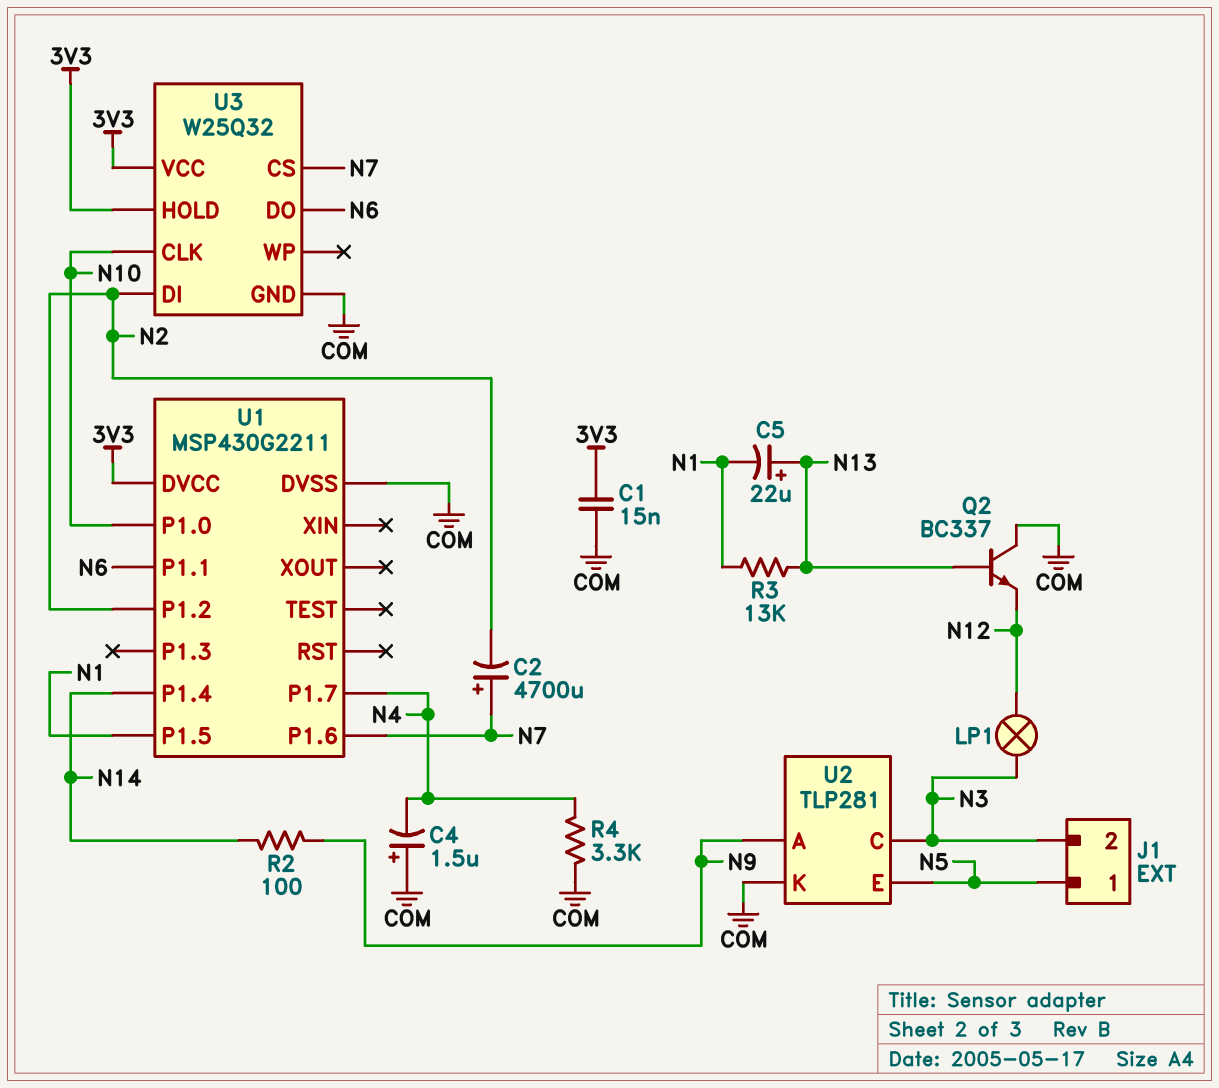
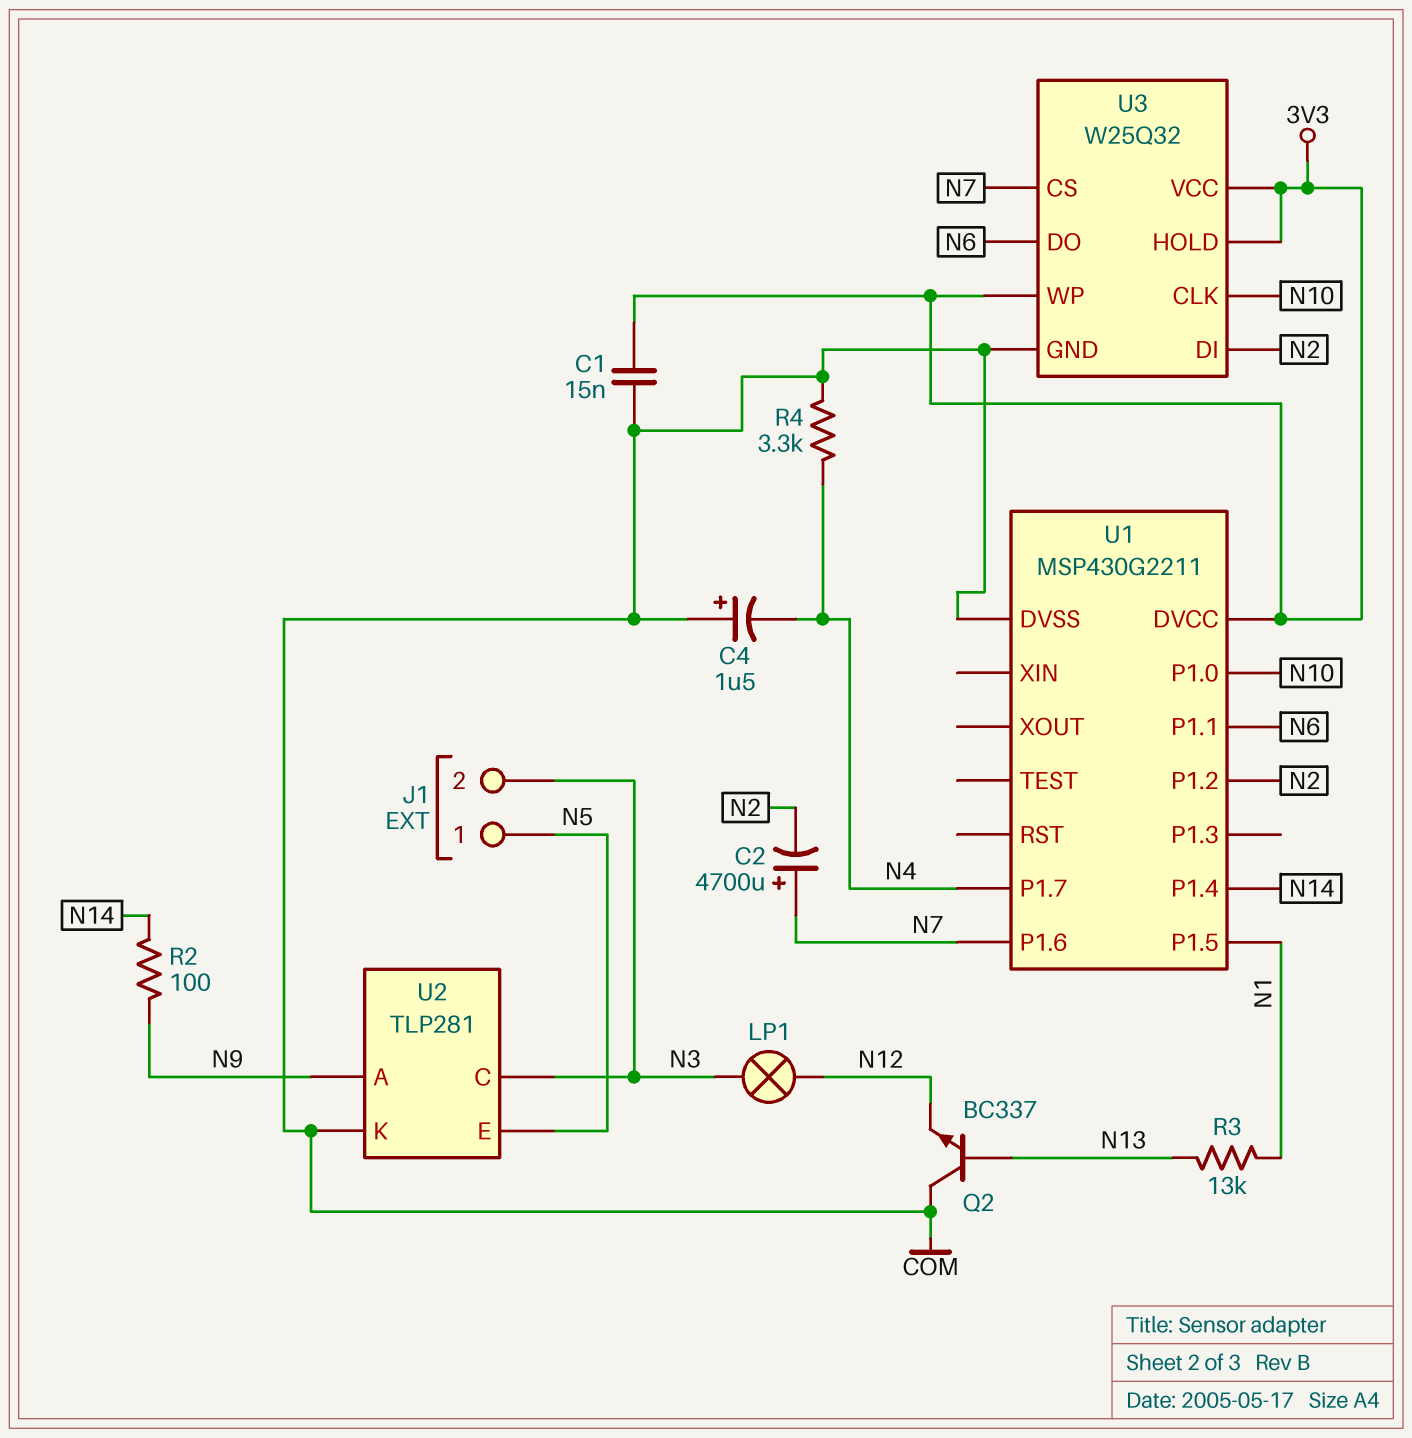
C5: 22uF (plus N13, minus N1) -> none
U3 pin WP: none -> 3V3

